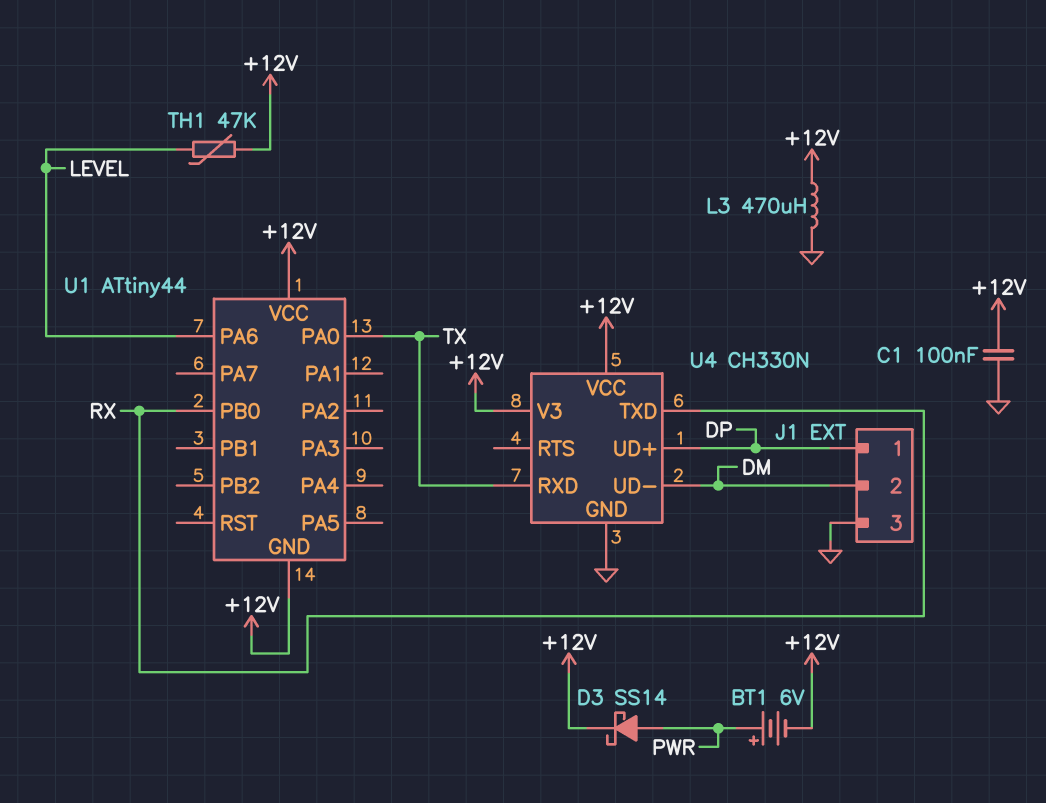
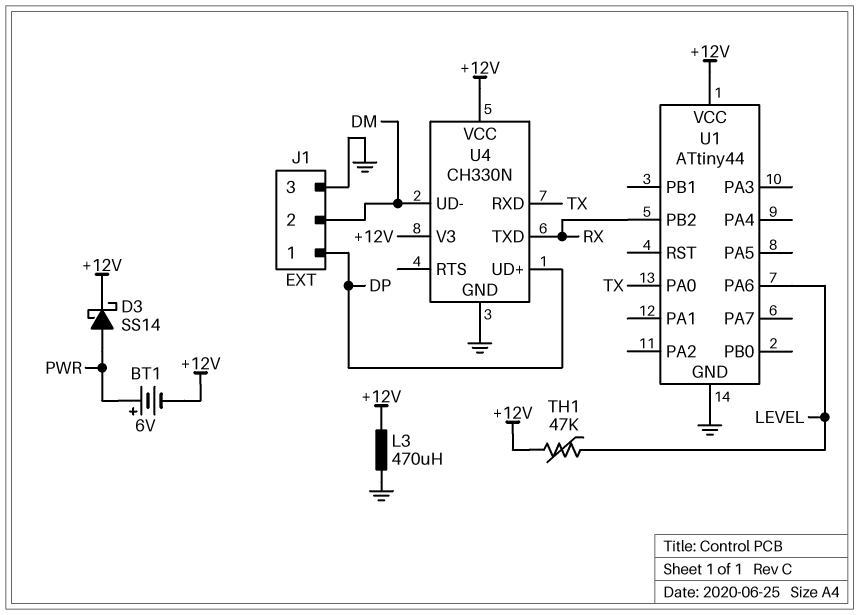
C1: 100nF (+12V, GND) -> none
U1 pin GND: +12V -> GND
U1 pin PB0: RX -> none
U1 pin PB2: none -> RX

